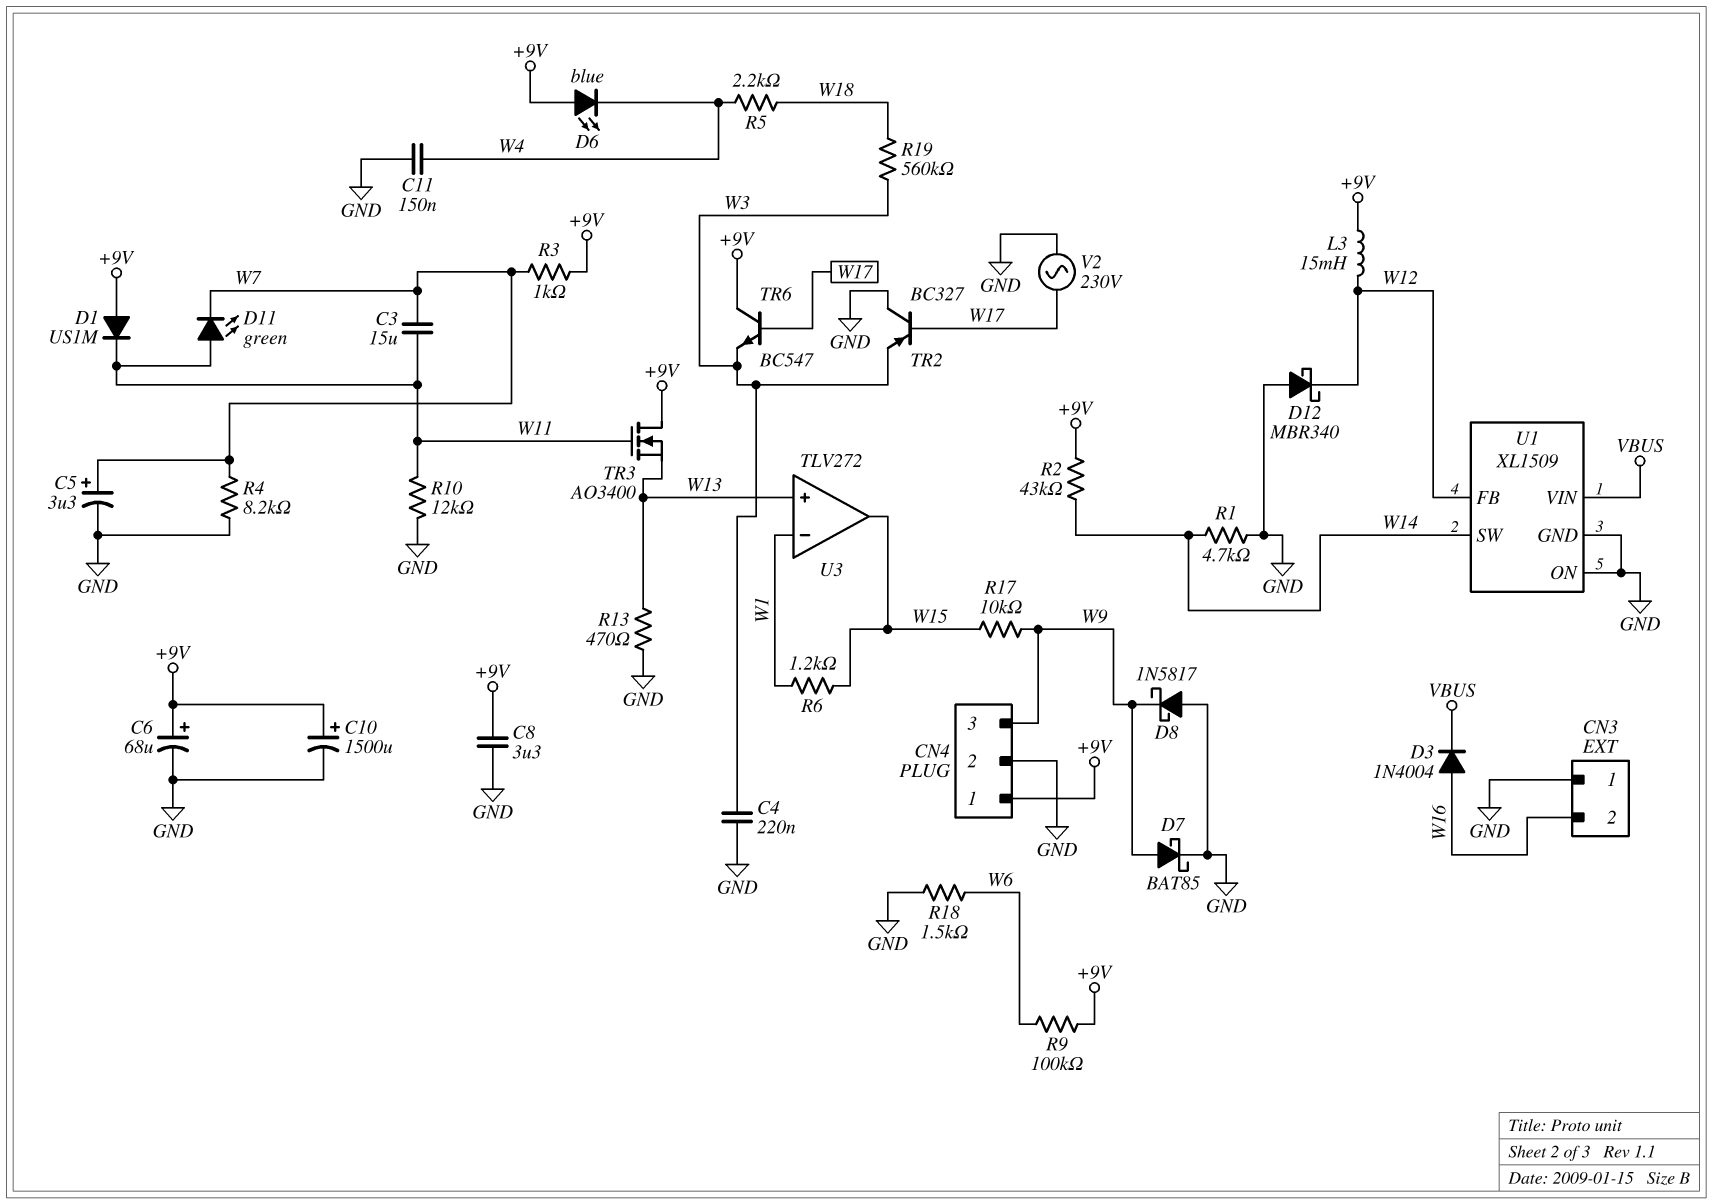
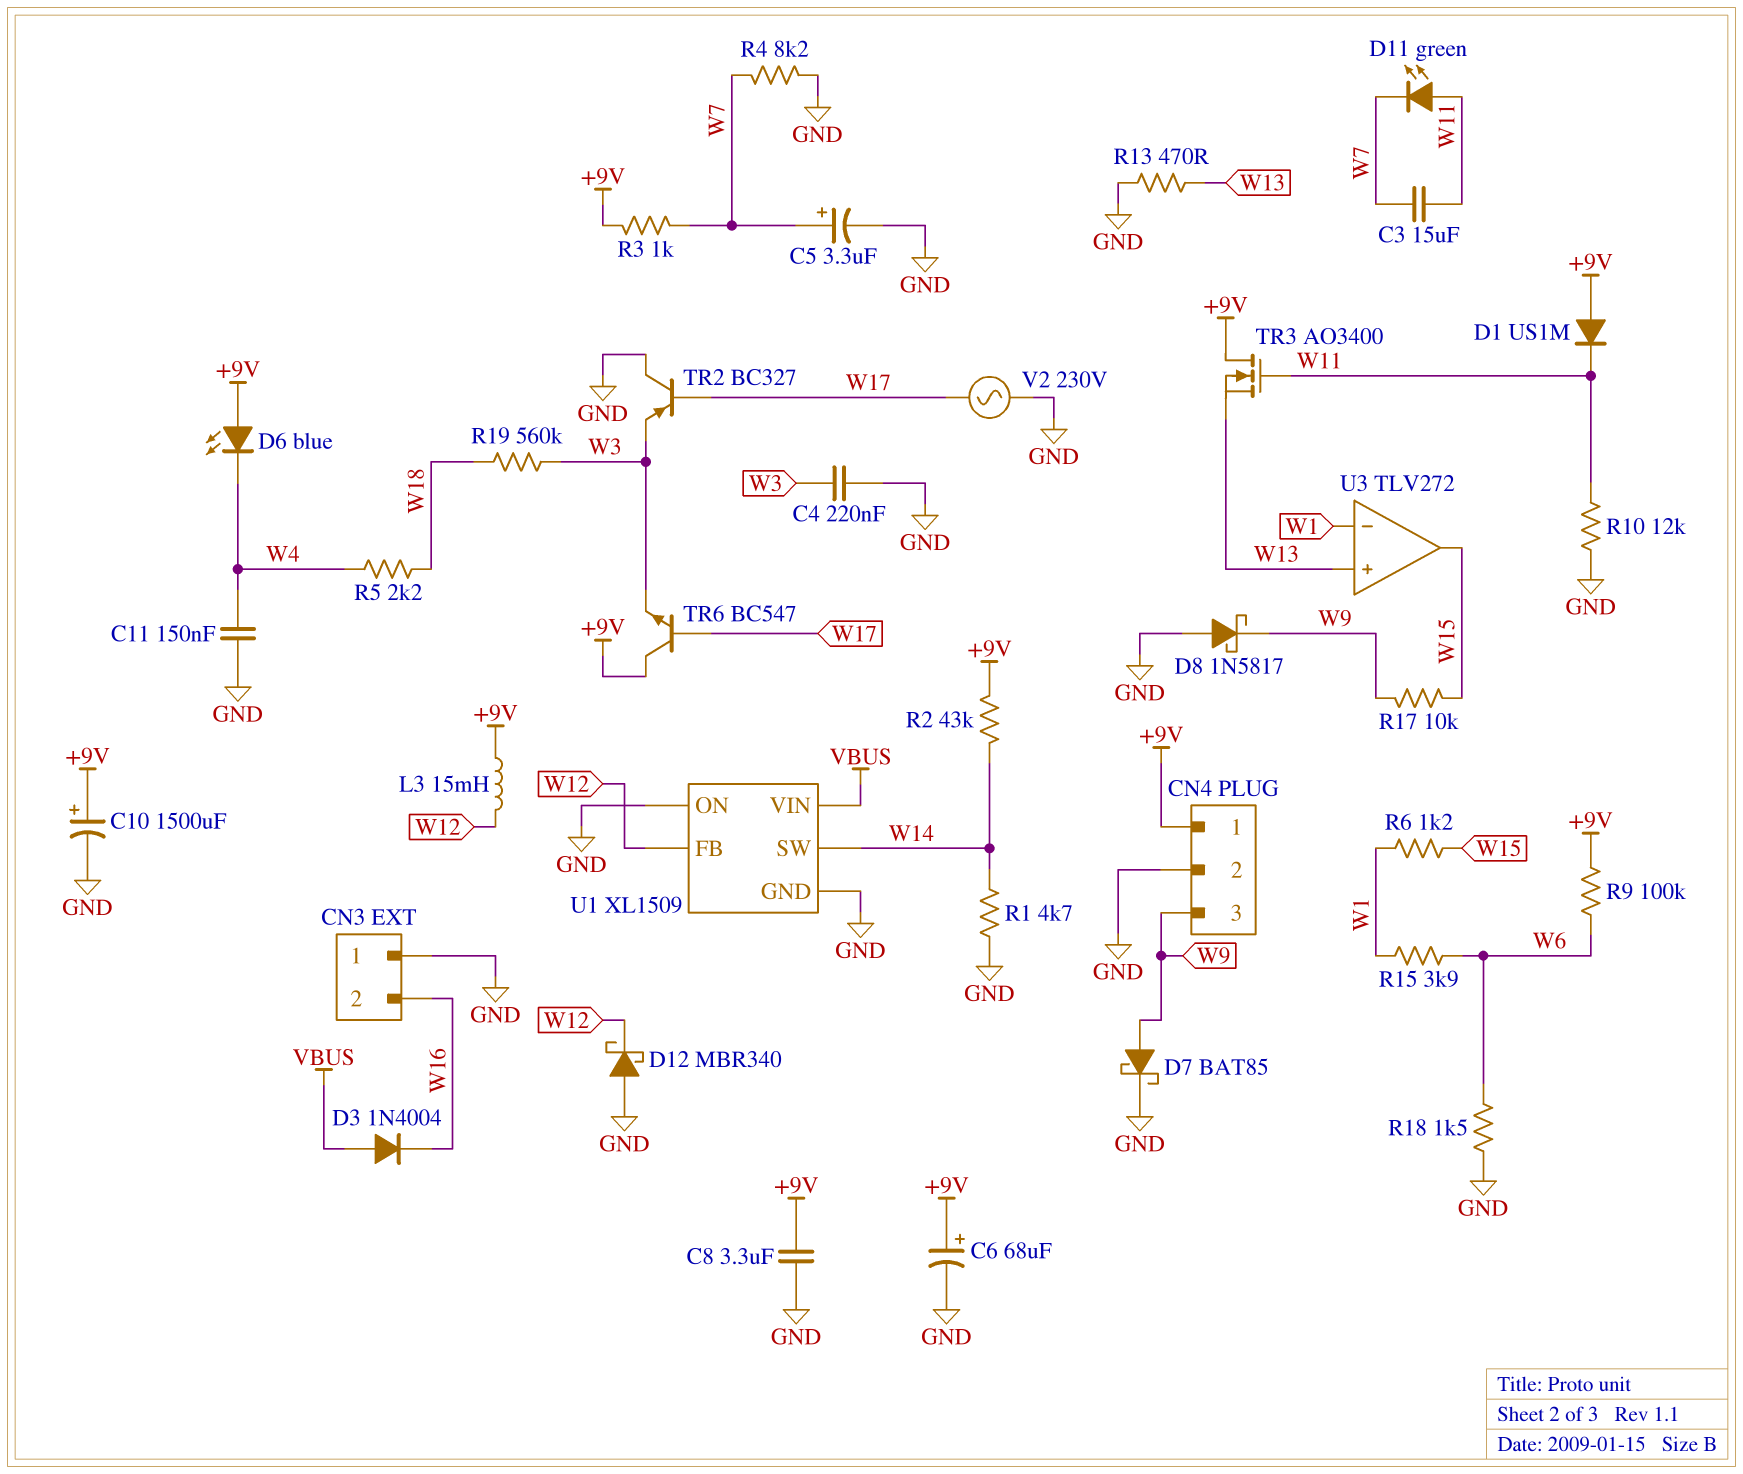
D3: diode 1N4004 (A W16, K VBUS) -> diode 1N4004 (A VBUS, K W16)
R15: none -> 3.9k (W1, W6)

